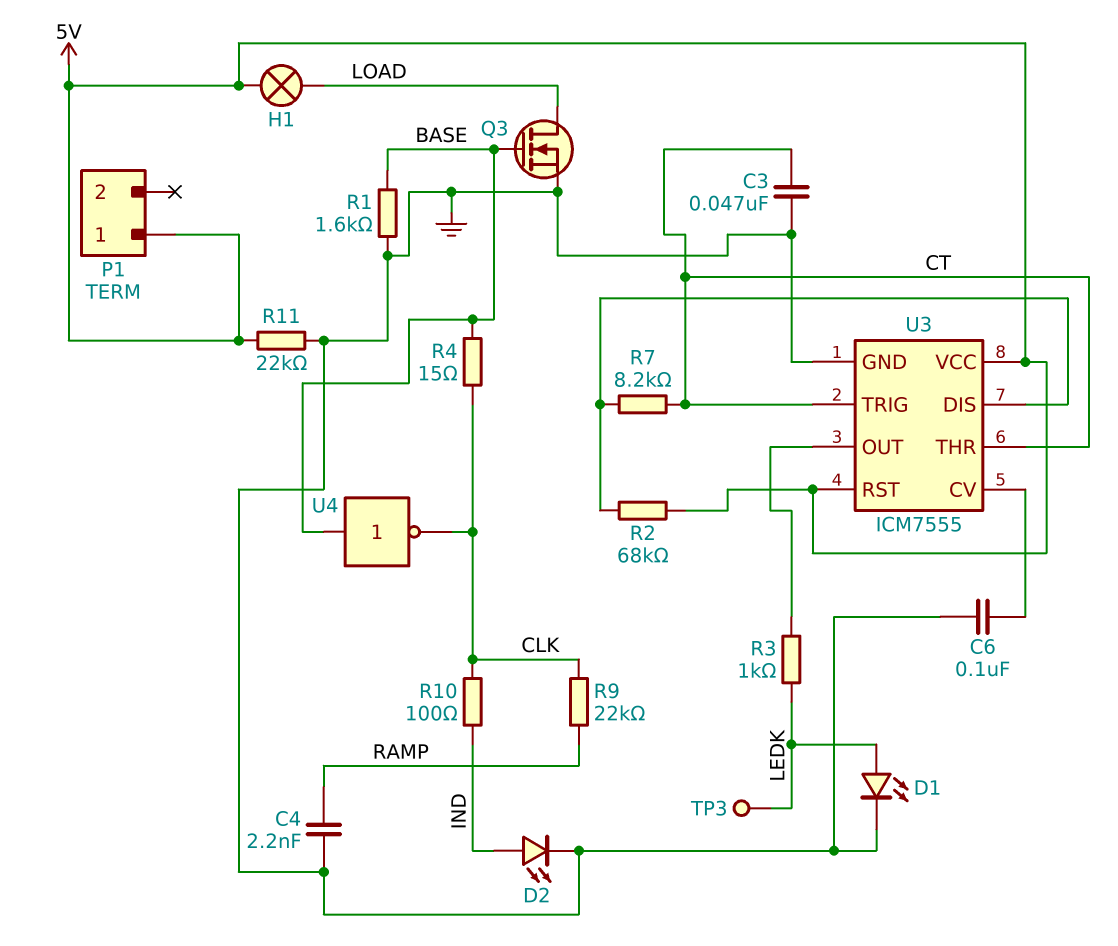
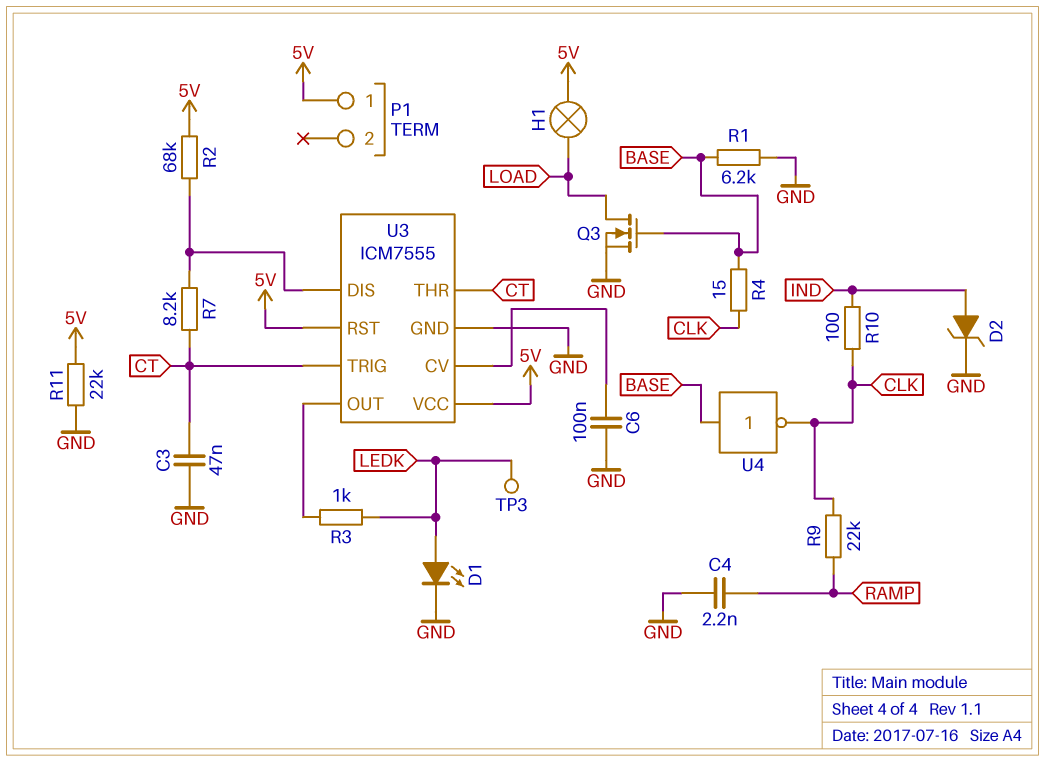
D2: LED (A IND, K GND) -> zener (A IND, K GND)
R1: 1.6k (BASE, GND) -> 6.2k (BASE, GND)

